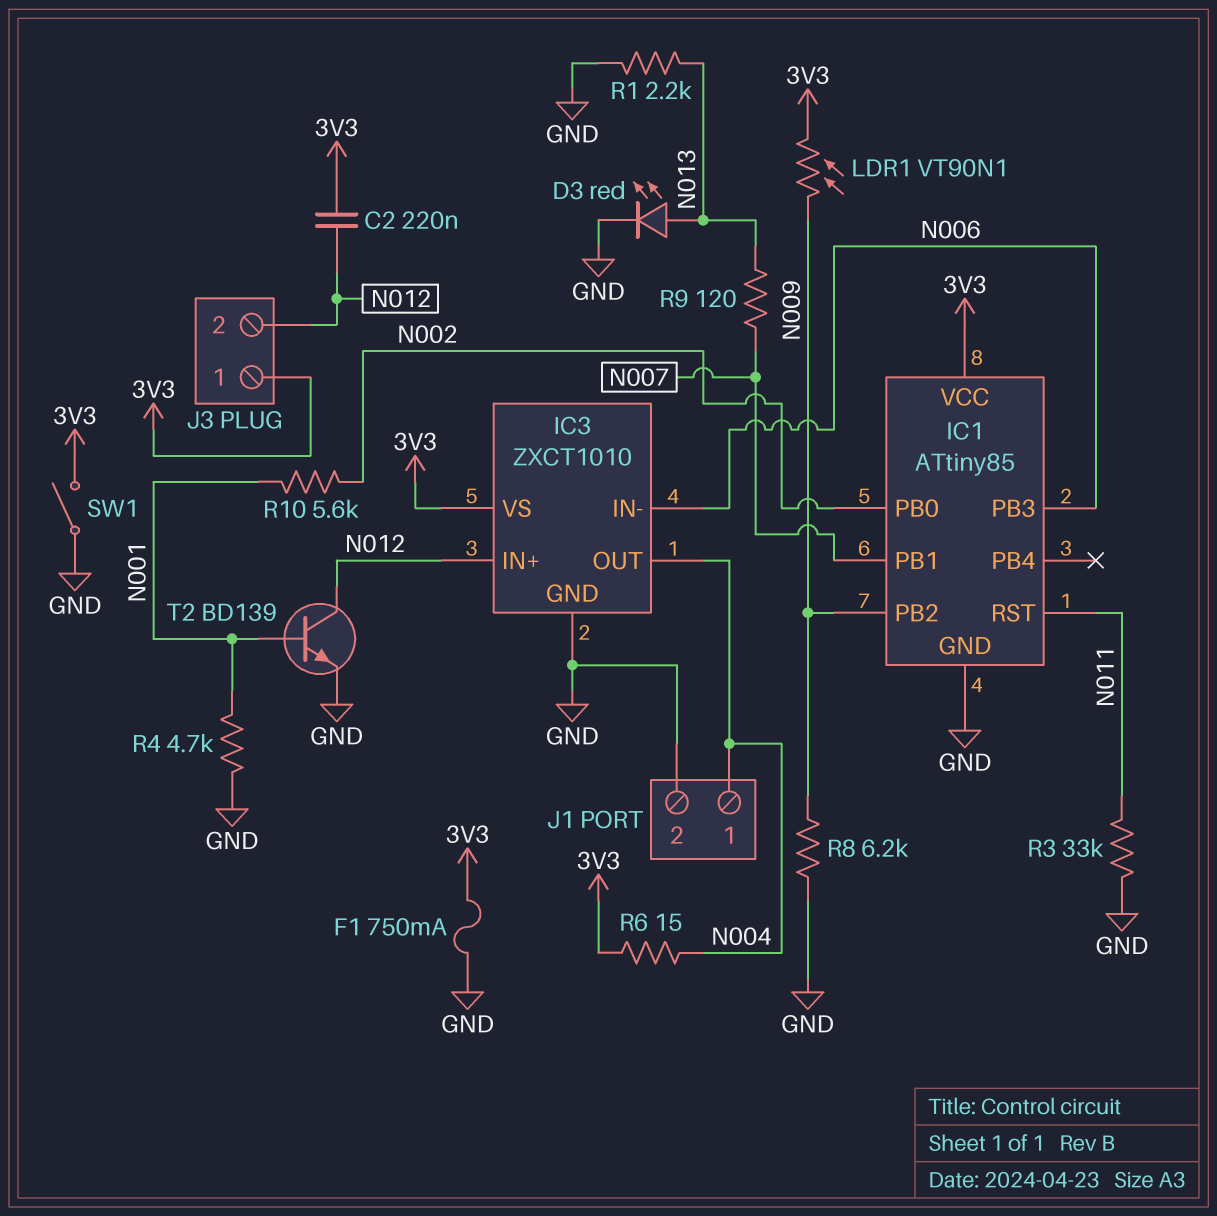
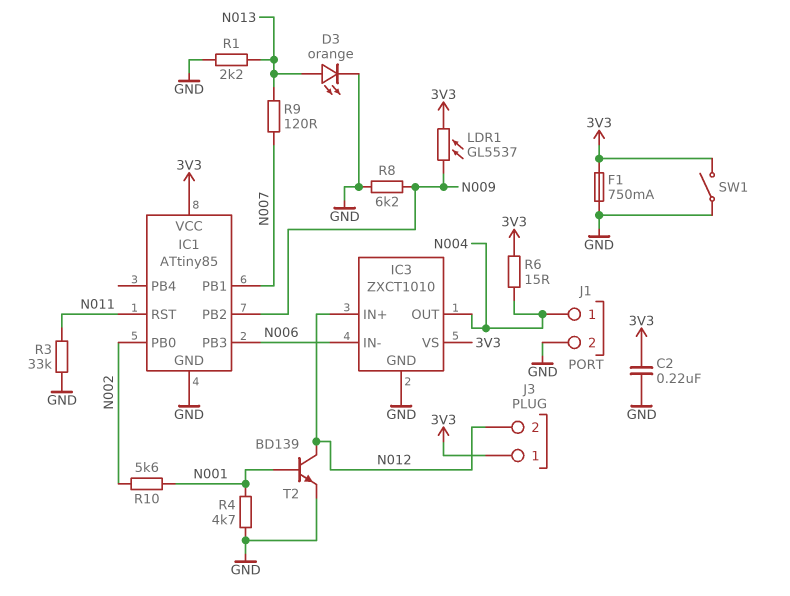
C2: 220nF (3V3, N012) -> 220nF (3V3, GND)
D3: LED red (A N013, K GND) -> LED orange (A N013, K GND)
LDR1: VT90N1 (3V3, N009) -> GL5537 (3V3, N009)

